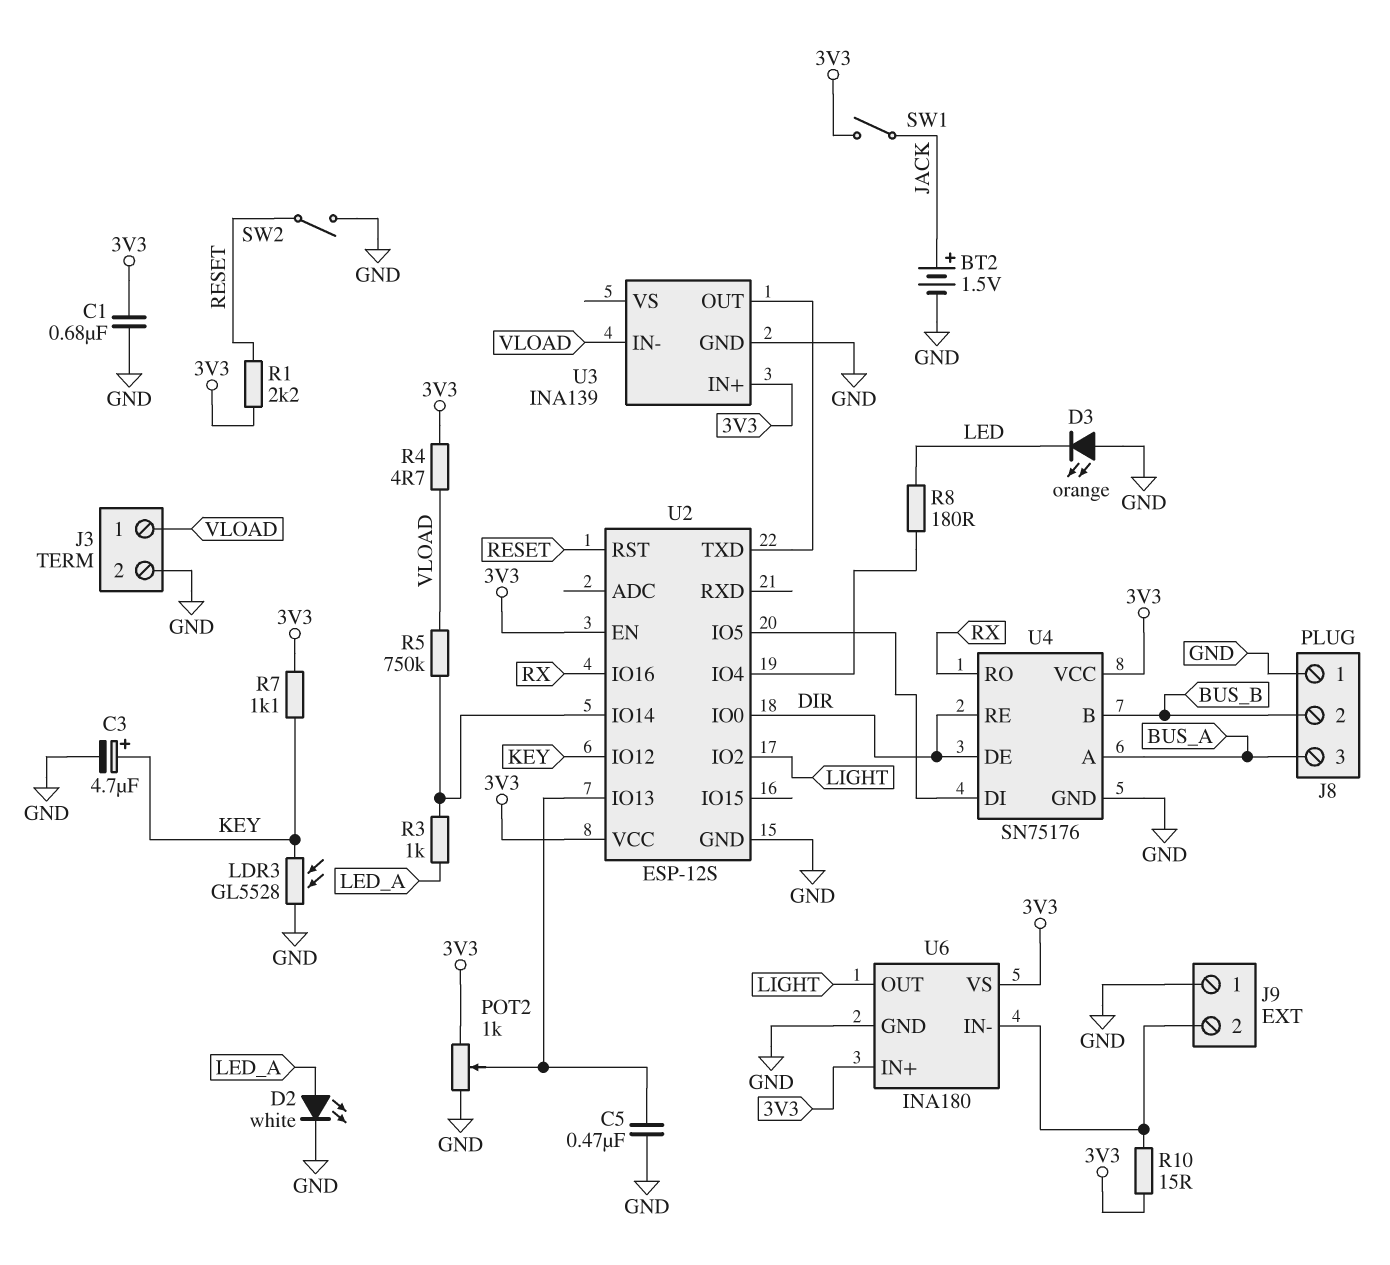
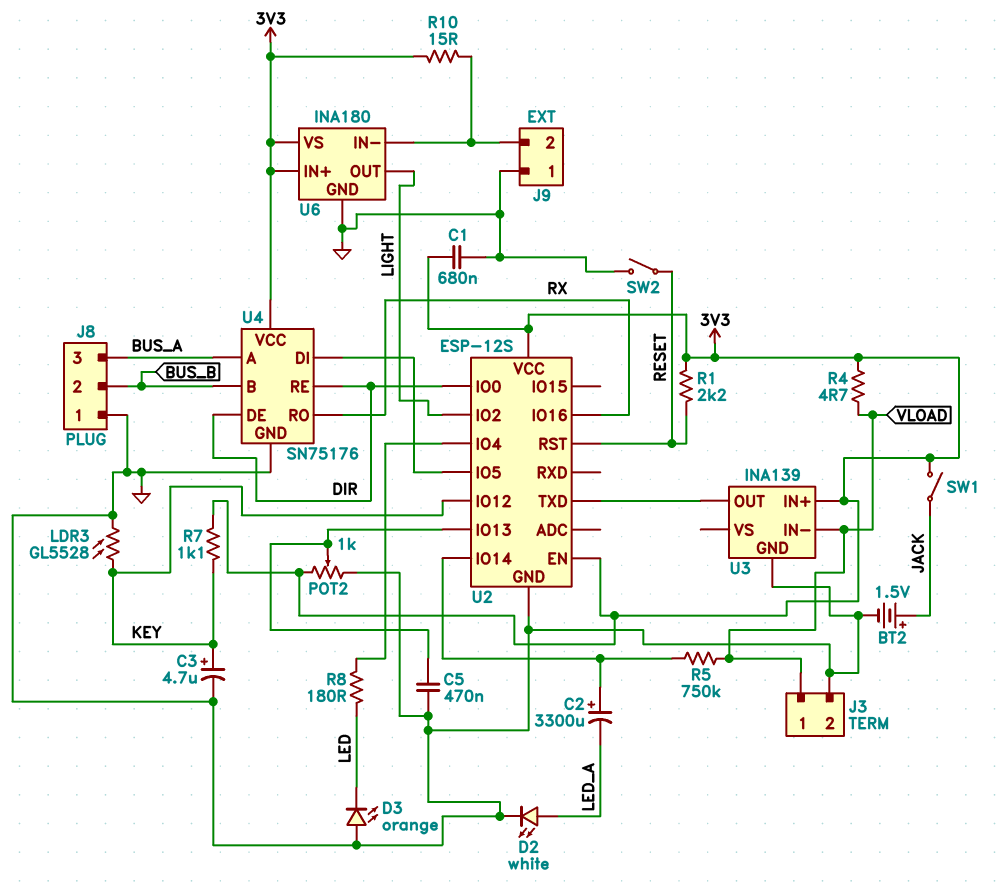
C2: none -> 3300uF (plus U2/IO14, minus LED_A)
R3: 1k (LED_A, U2/IO14) -> none

